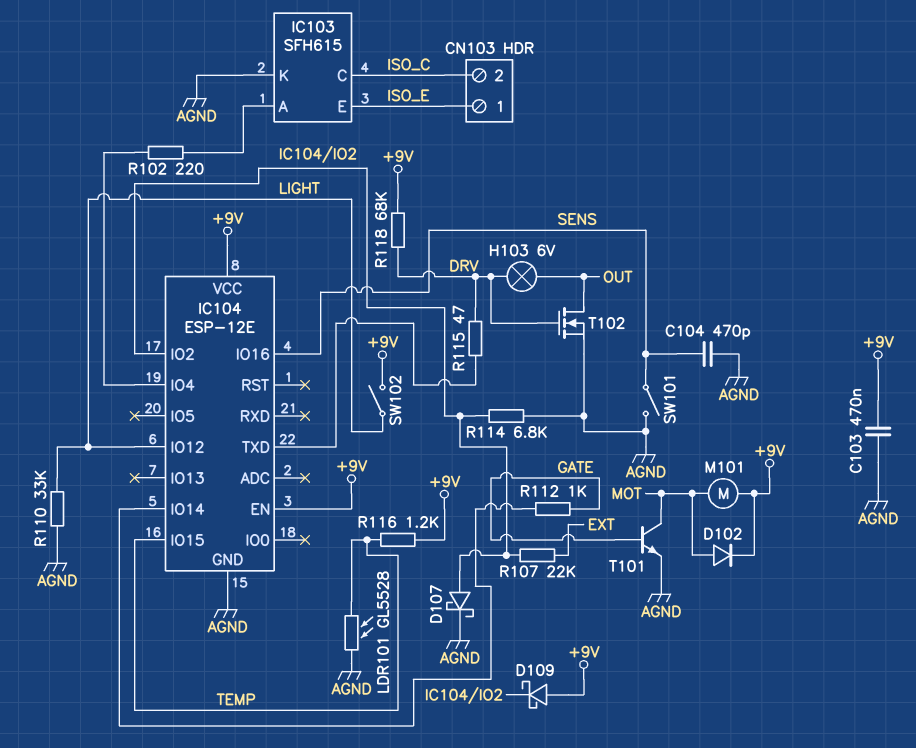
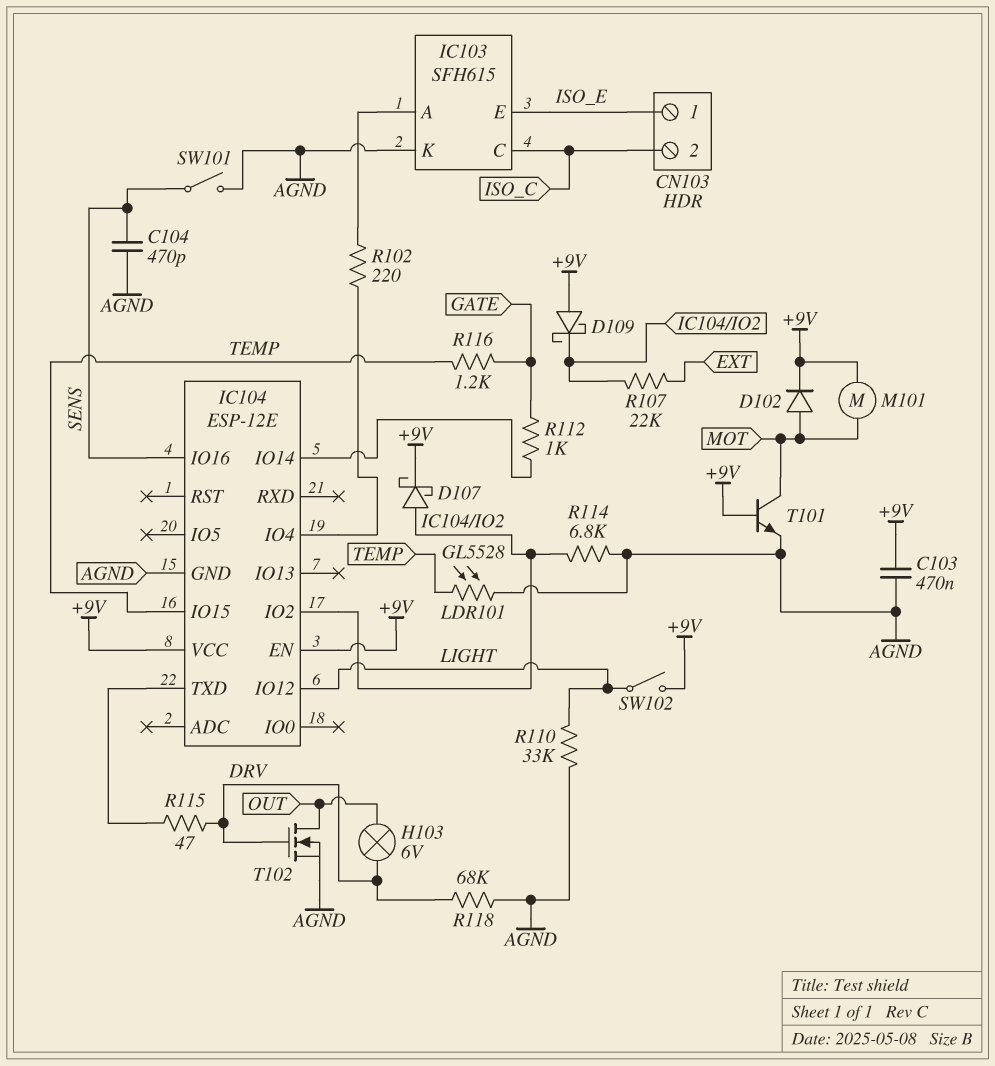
D107: schottky (A IC104/IO2, K AGND) -> schottky (A IC104/IO2, K +9V)
R116: 1.2k (+9V, TEMP) -> 1.2k (GATE, TEMP)
R118: 68k (+9V, DRV) -> 68k (AGND, DRV)
T101: NPN (B GATE, C MOT, E AGND) -> NPN (B +9V, C MOT, E AGND)

